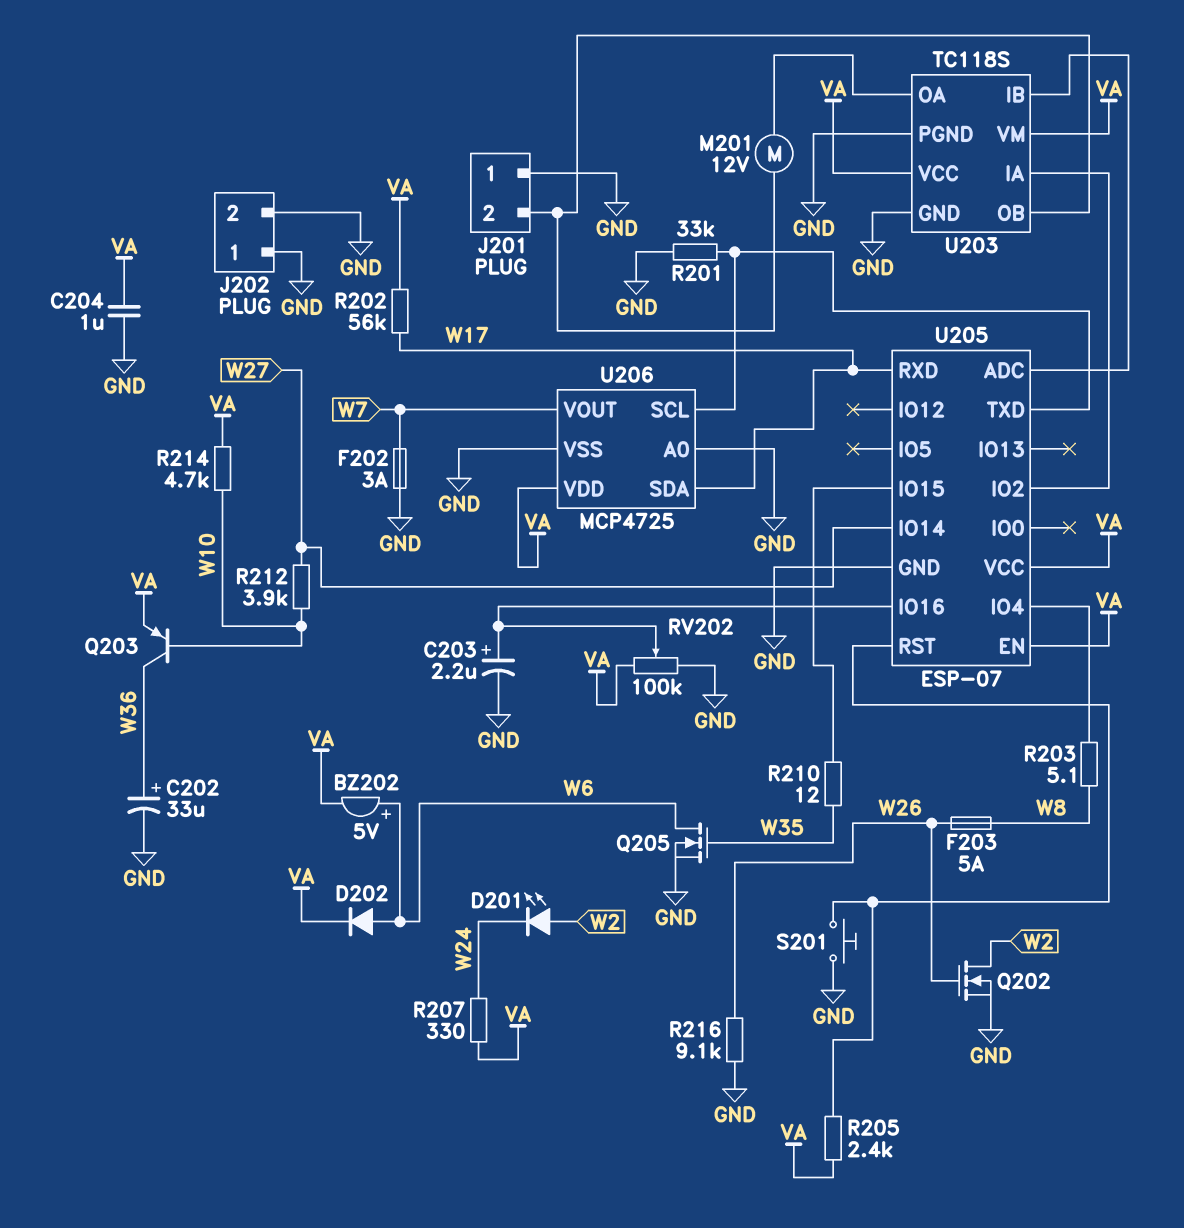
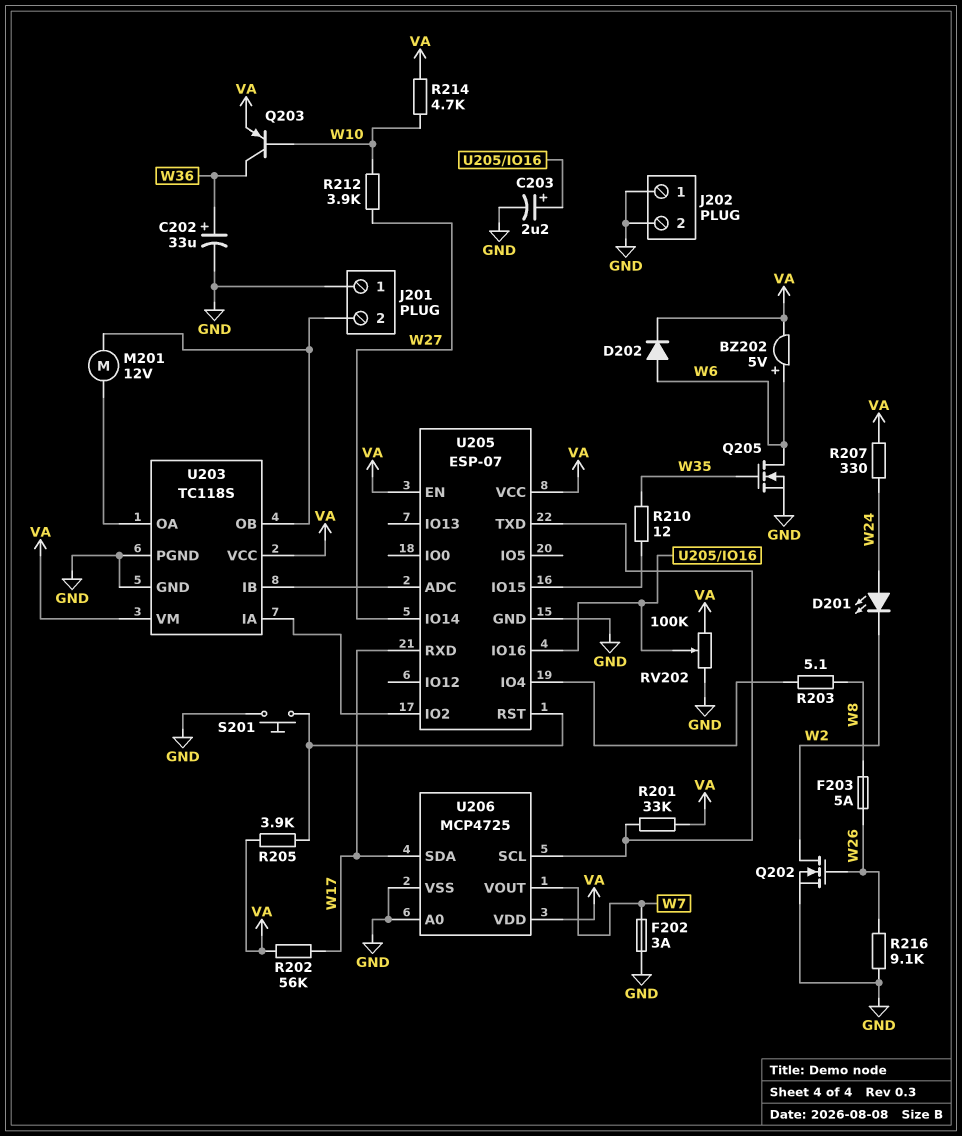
C204: 1uF (GND, VA) -> none
D201: LED (A W2, K W24) -> LED (A W24, K W2)
R201: 33k (GND, U205/TXD) -> 33k (U205/TXD, VA)
R205: 2.4k (U205/RST, VA) -> 3.9k (U205/RST, VA)

